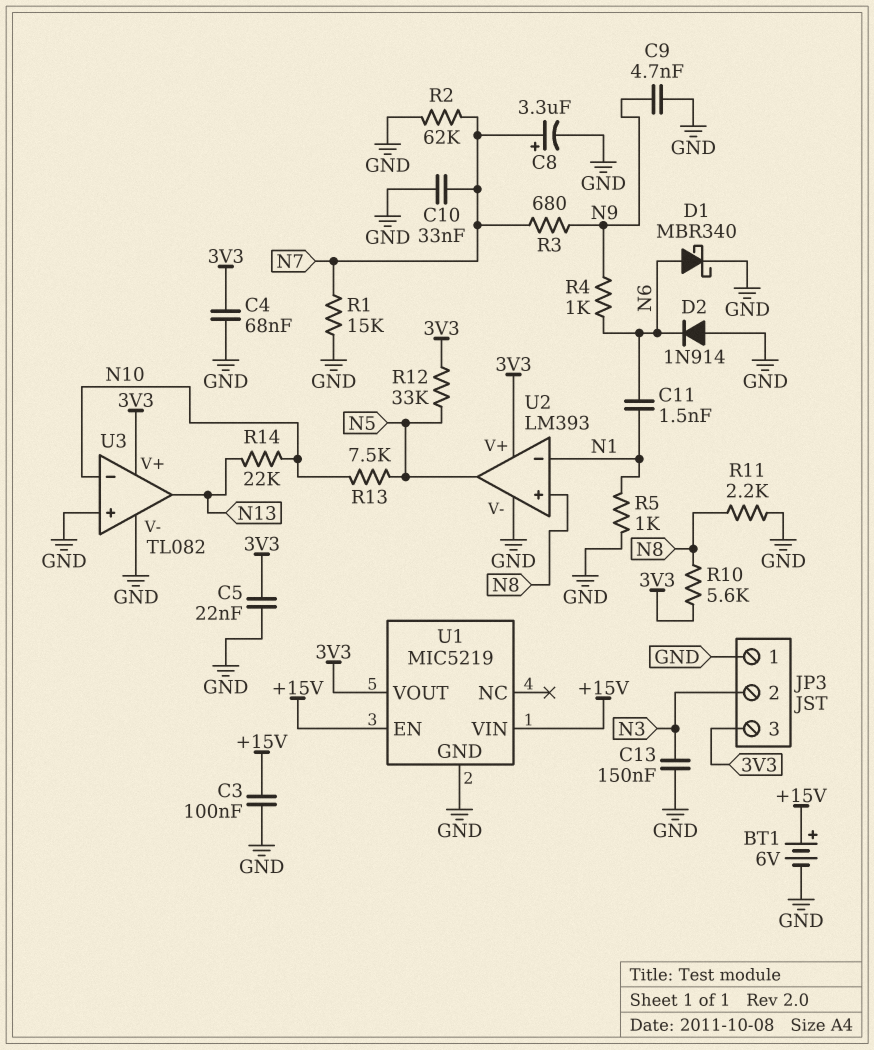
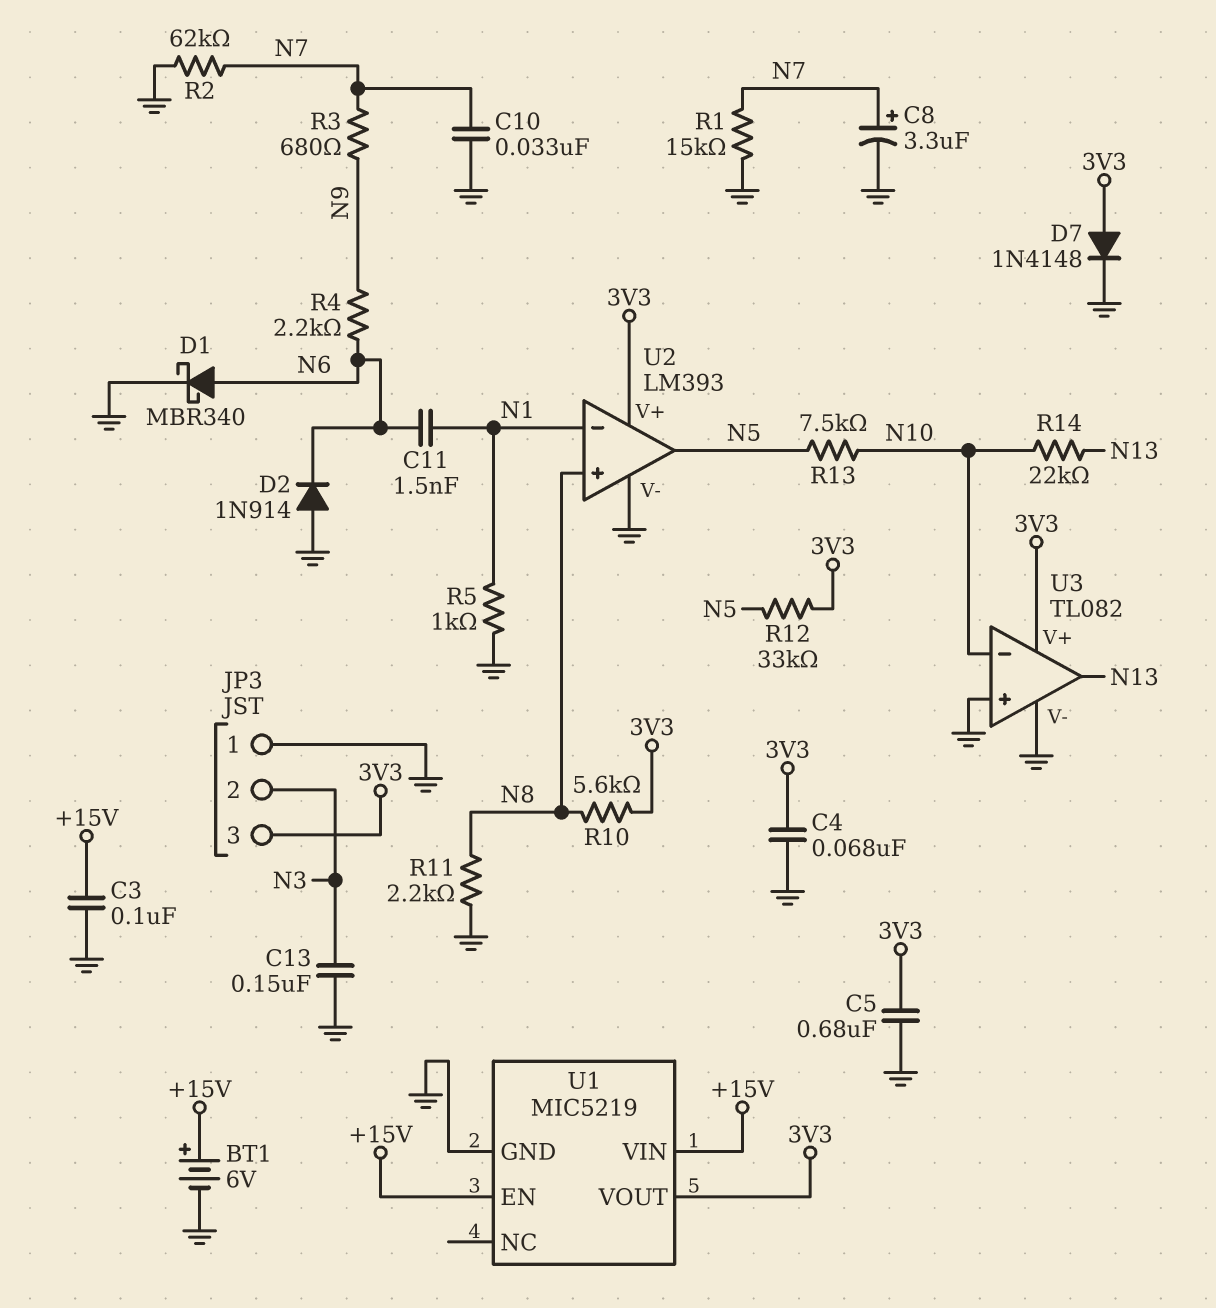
C5: 22nF (3V3, GND) -> 680nF (3V3, GND)
C9: 4.7nF (GND, N9) -> none
D7: none -> diode 1N4148 (A 3V3, K GND)
R4: 1k (N6, N9) -> 2.2k (N6, N9)

